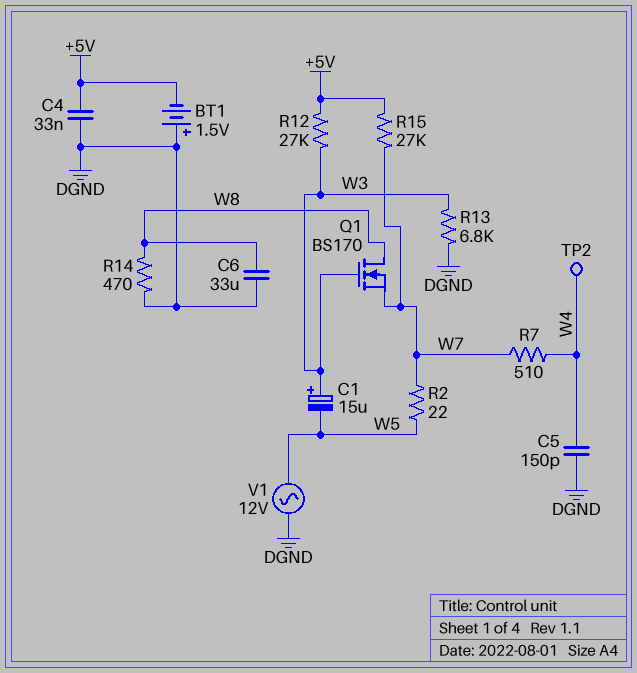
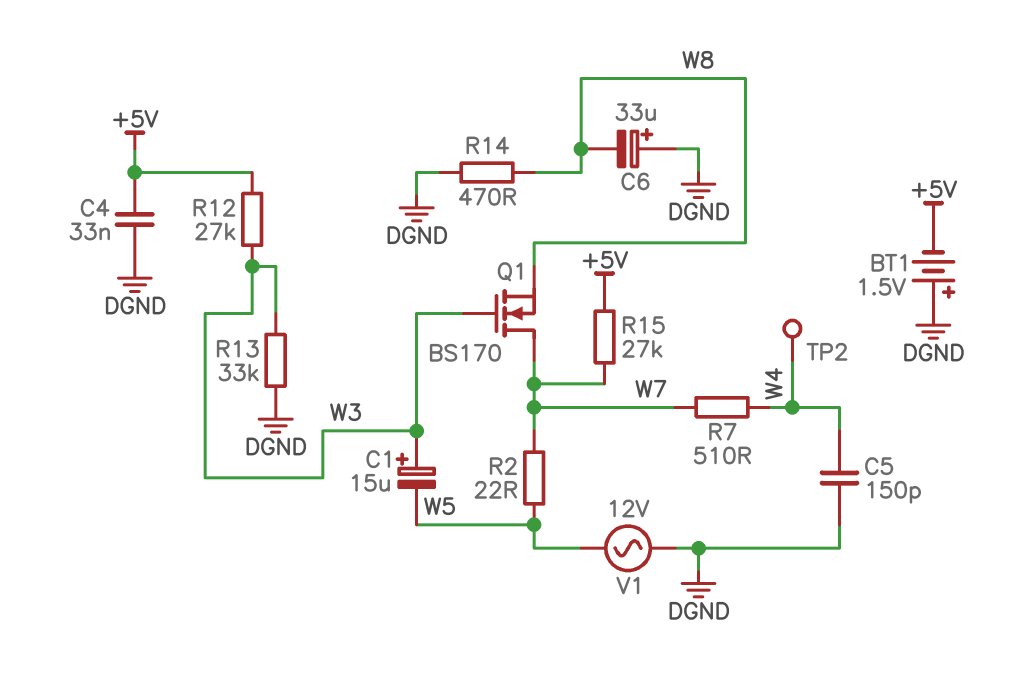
C6: 33uF (DGND, W8) -> 33uF (plus DGND, minus W8)
Q1: NMOS BS170 (G W3, D W8, S W7) -> NMOS BS170 (G W3, D W7, S W8)
R13: 6.8k (DGND, W3) -> 33k (DGND, W3)

